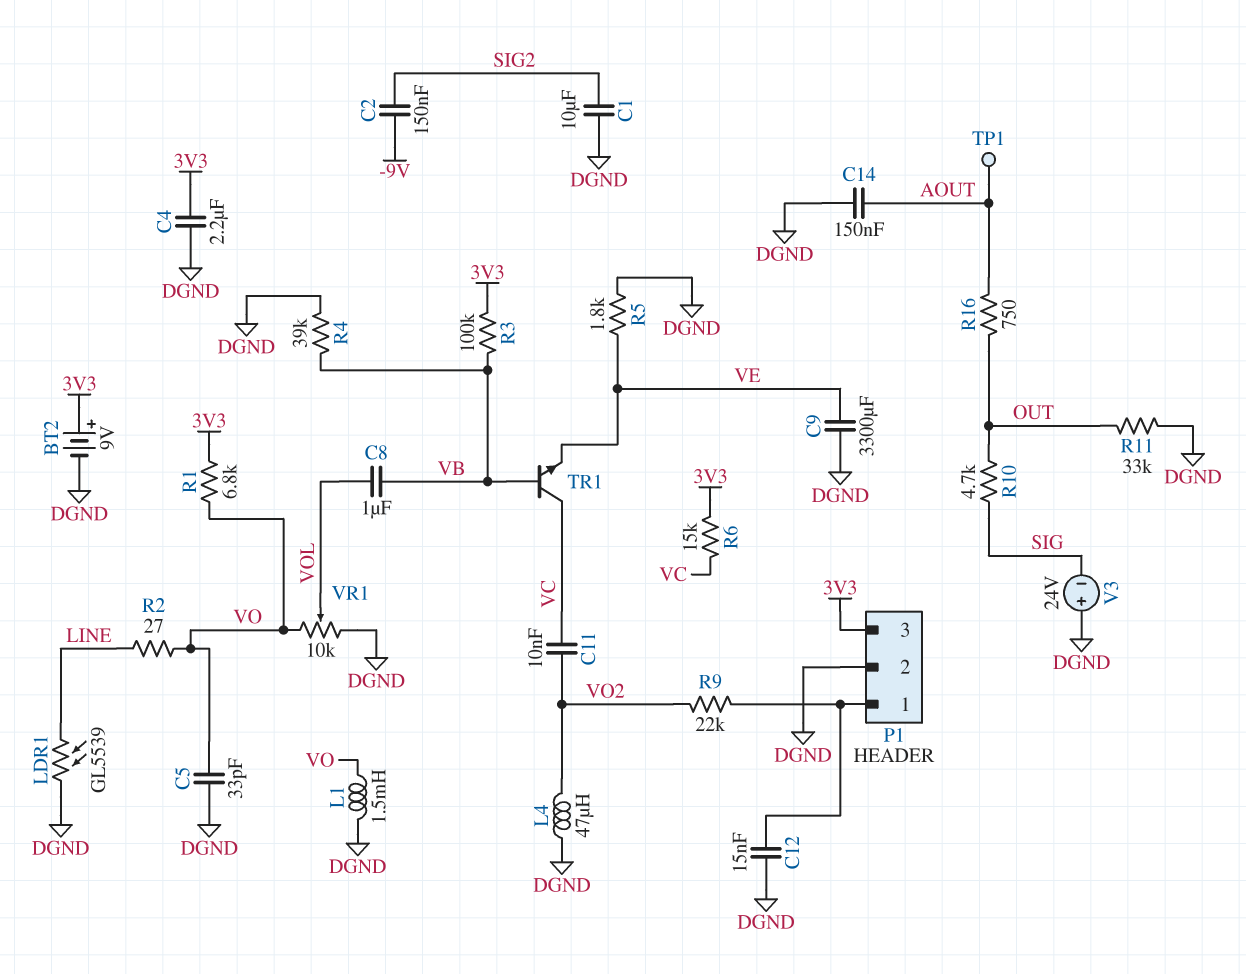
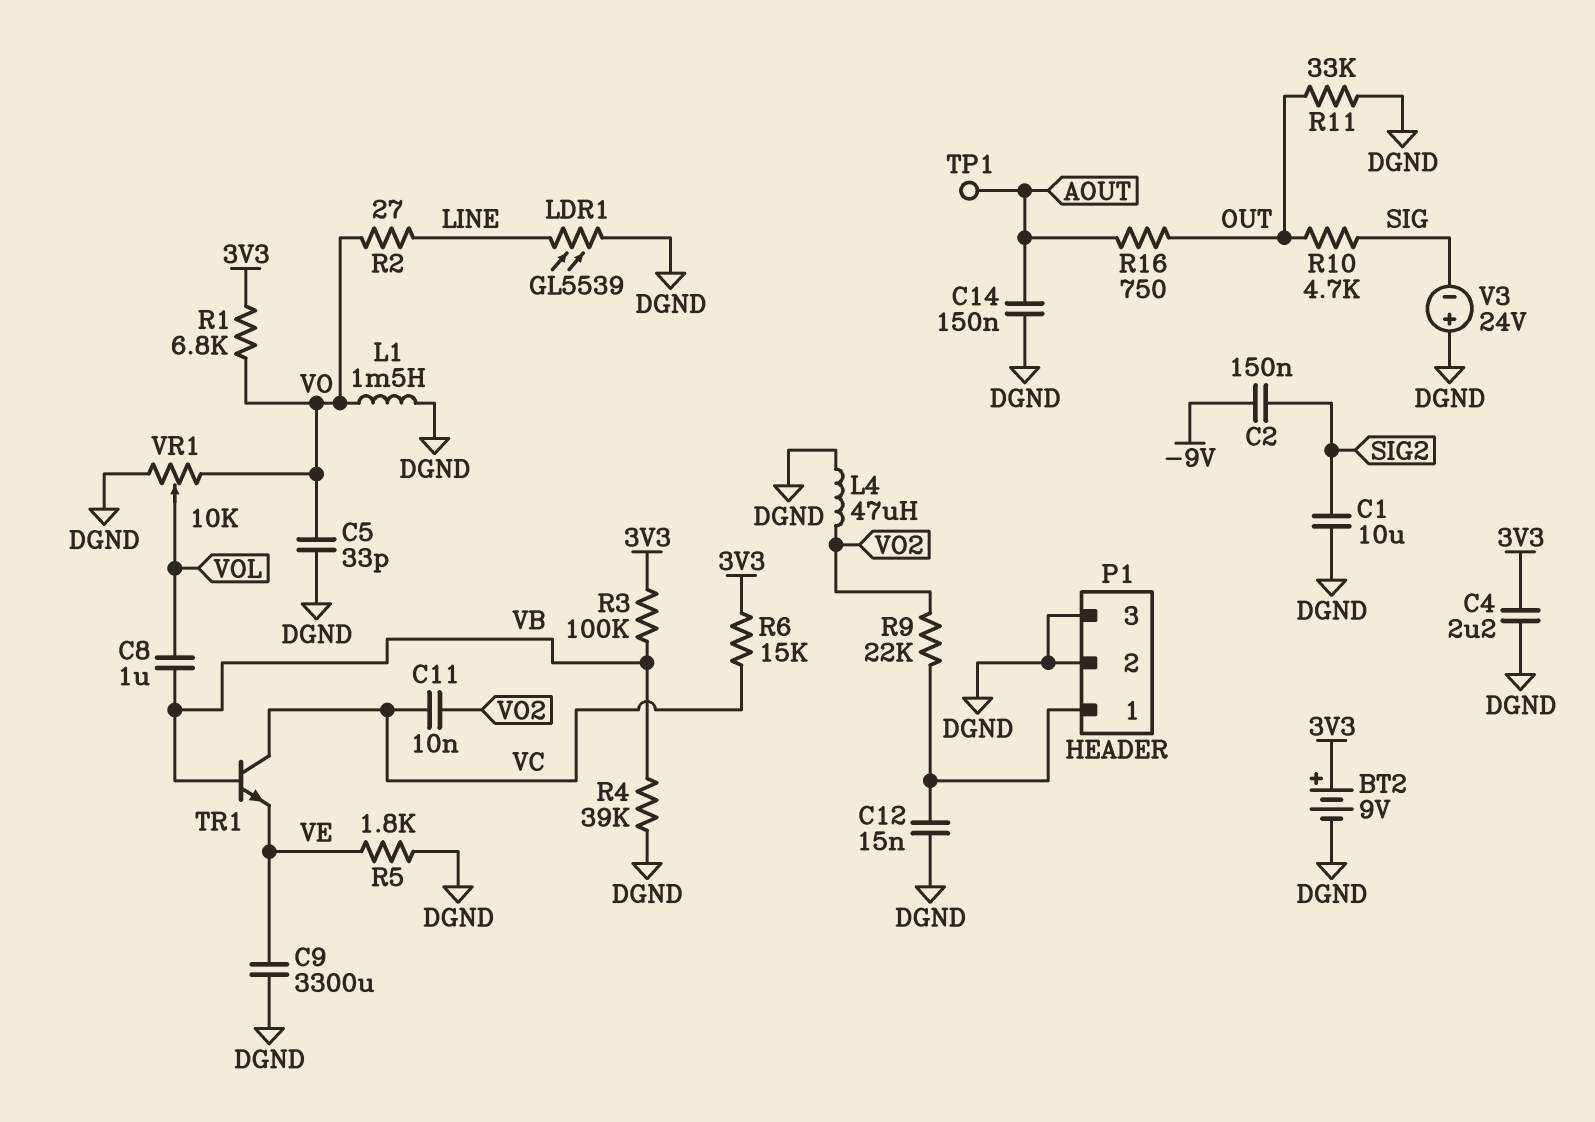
P1 pin 3: 3V3 -> DGND

